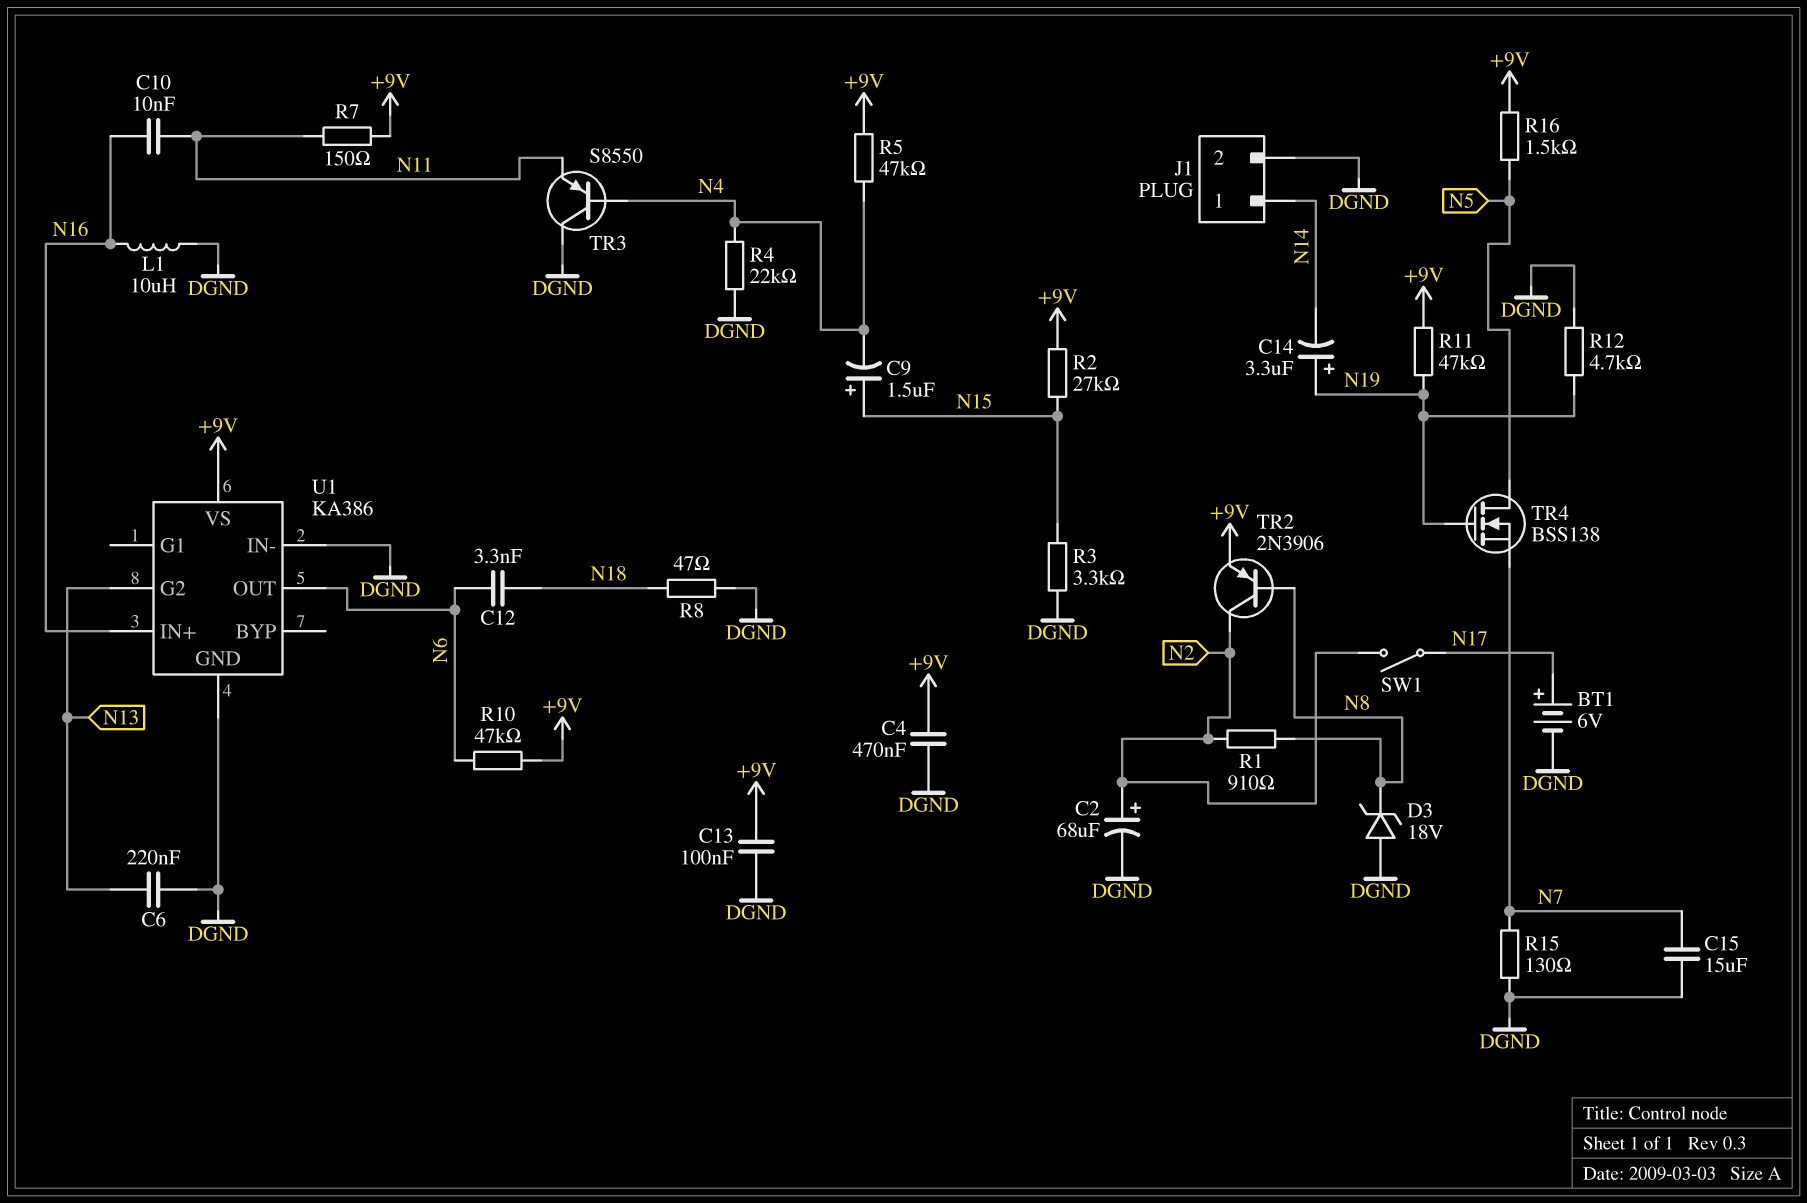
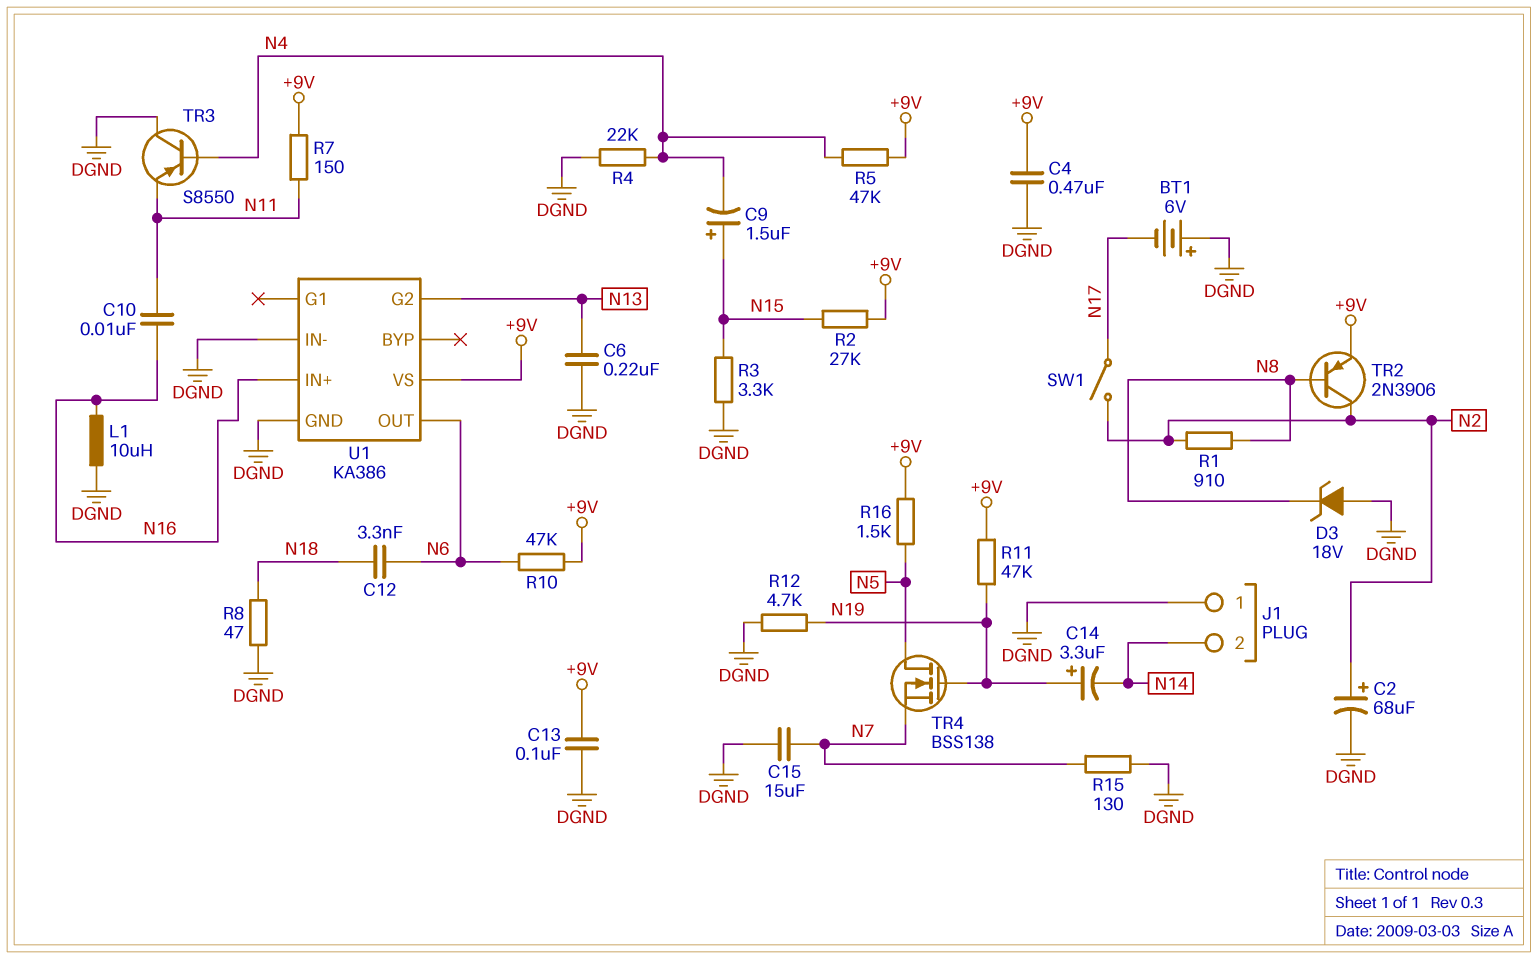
BT1: 6V (plus N17, minus DGND) -> 6V (plus DGND, minus N17)
J1 pin 1: N14 -> DGND
J1 pin 2: DGND -> N14

